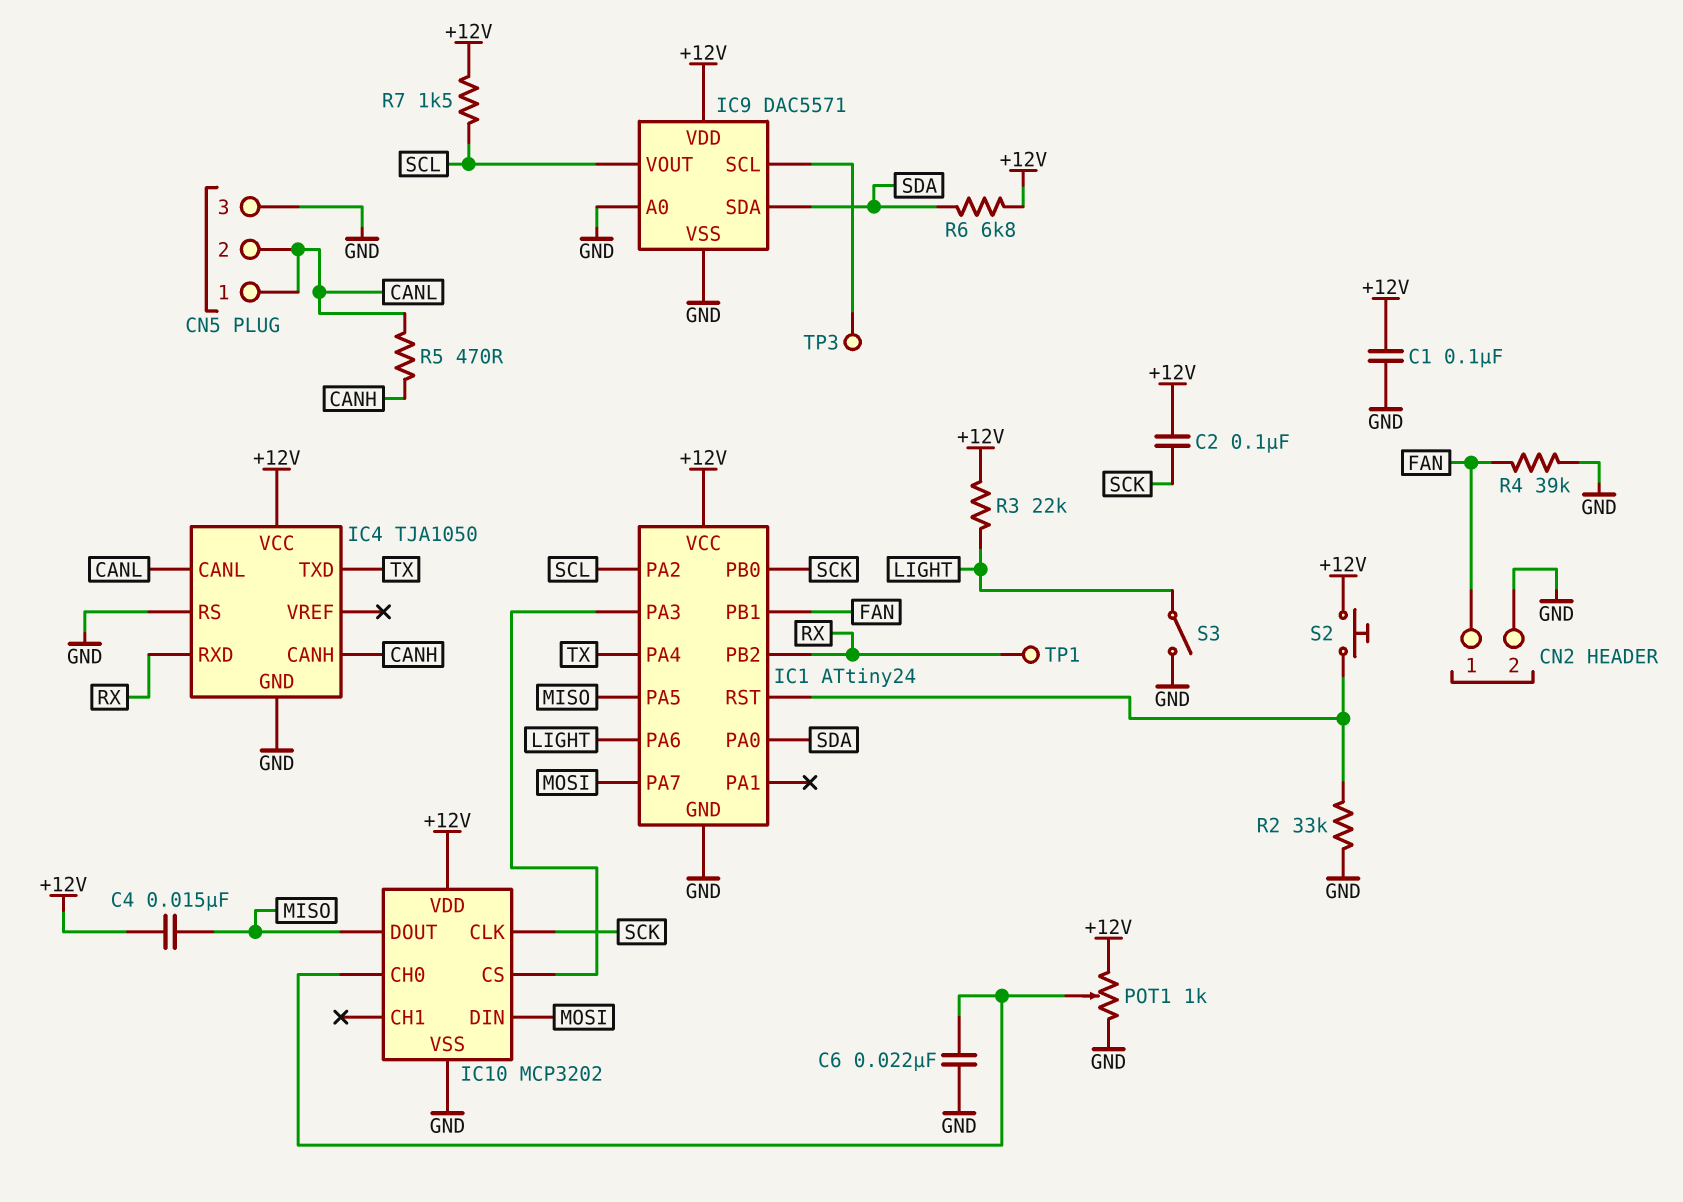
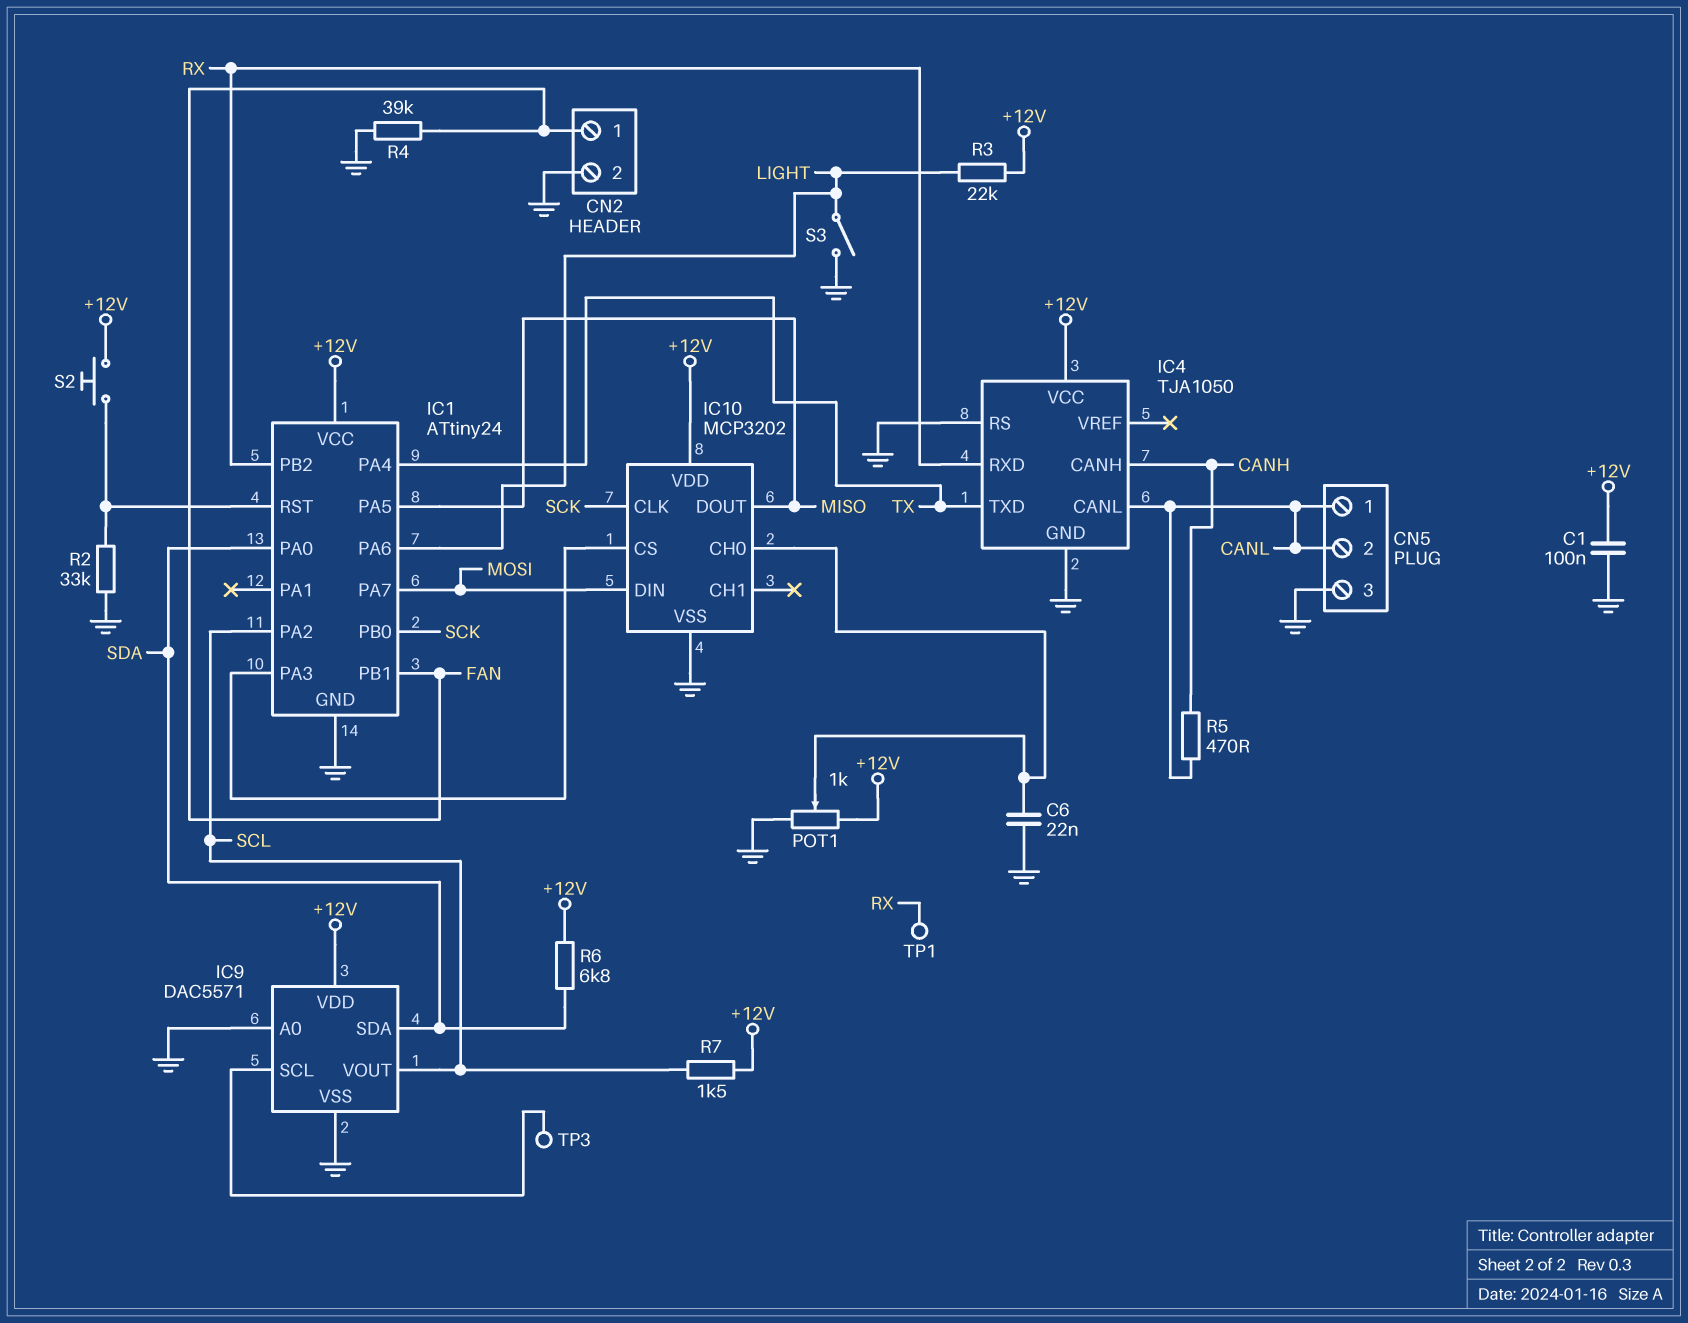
C2: 100nF (+12V, SCK) -> none
C4: 15nF (+12V, MISO) -> none

